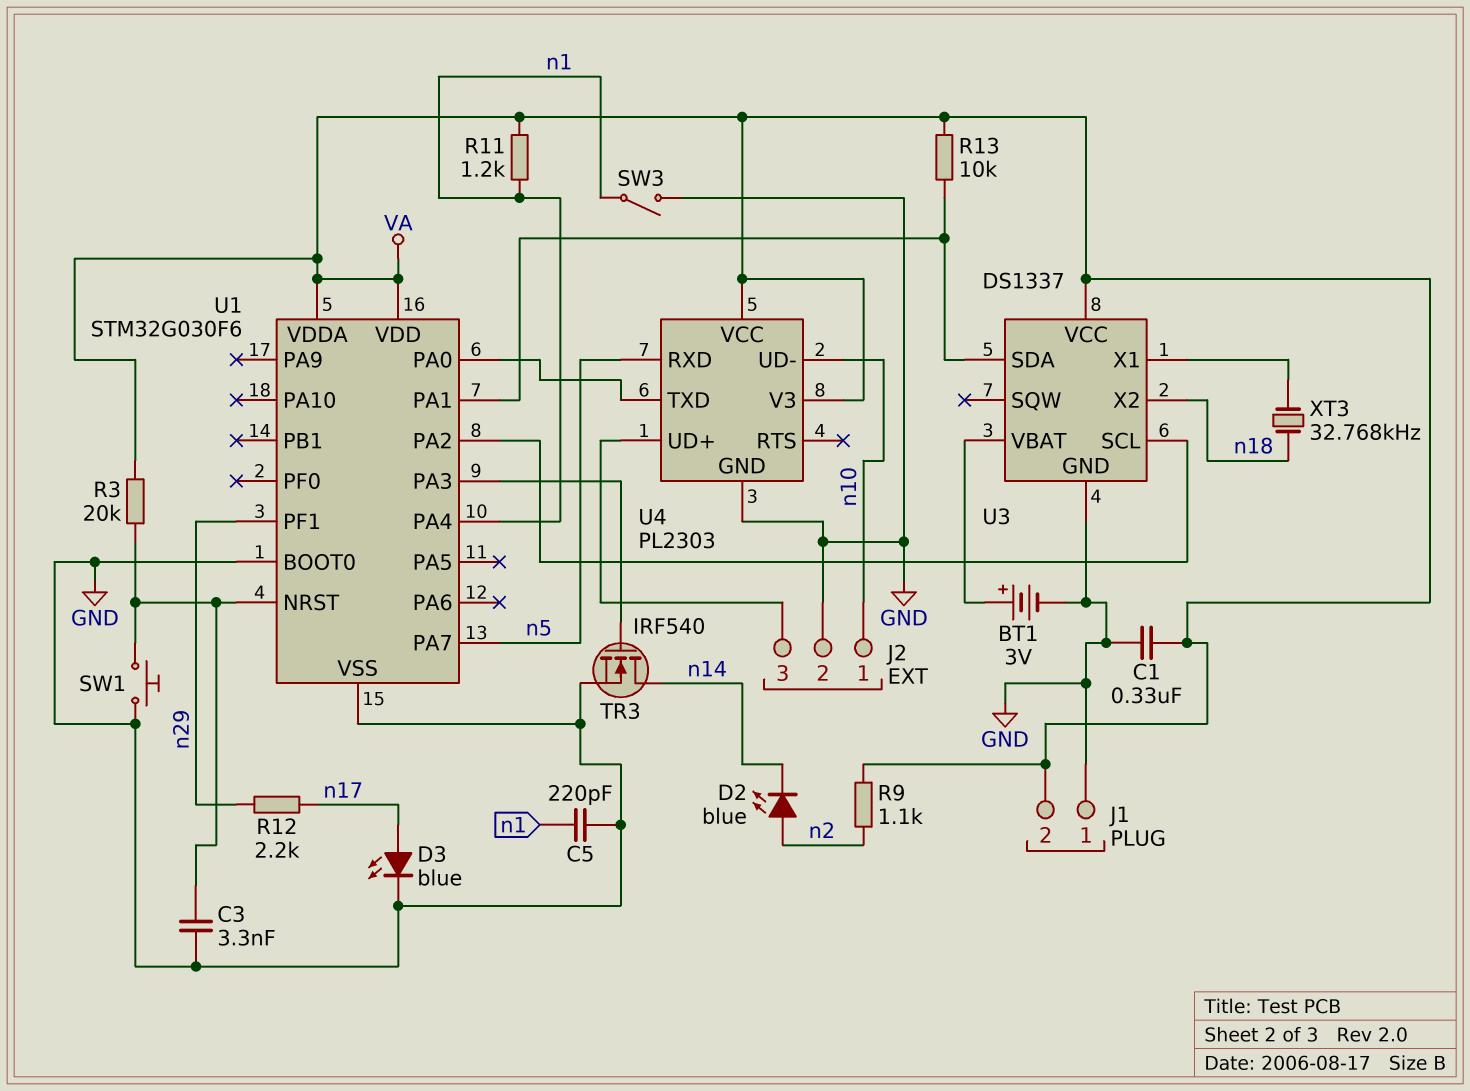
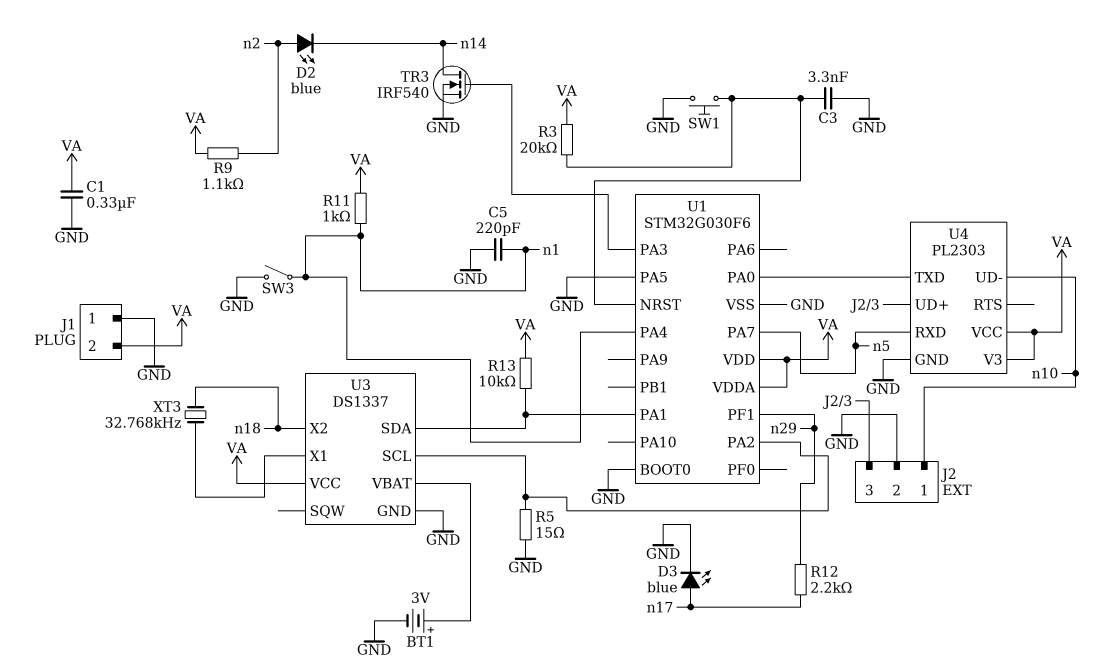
R5: none -> 15 (GND, U1/PA2)
R11: 1.2k (VA, n1) -> 1k (VA, n1)
U1 pin PA5: none -> GND

